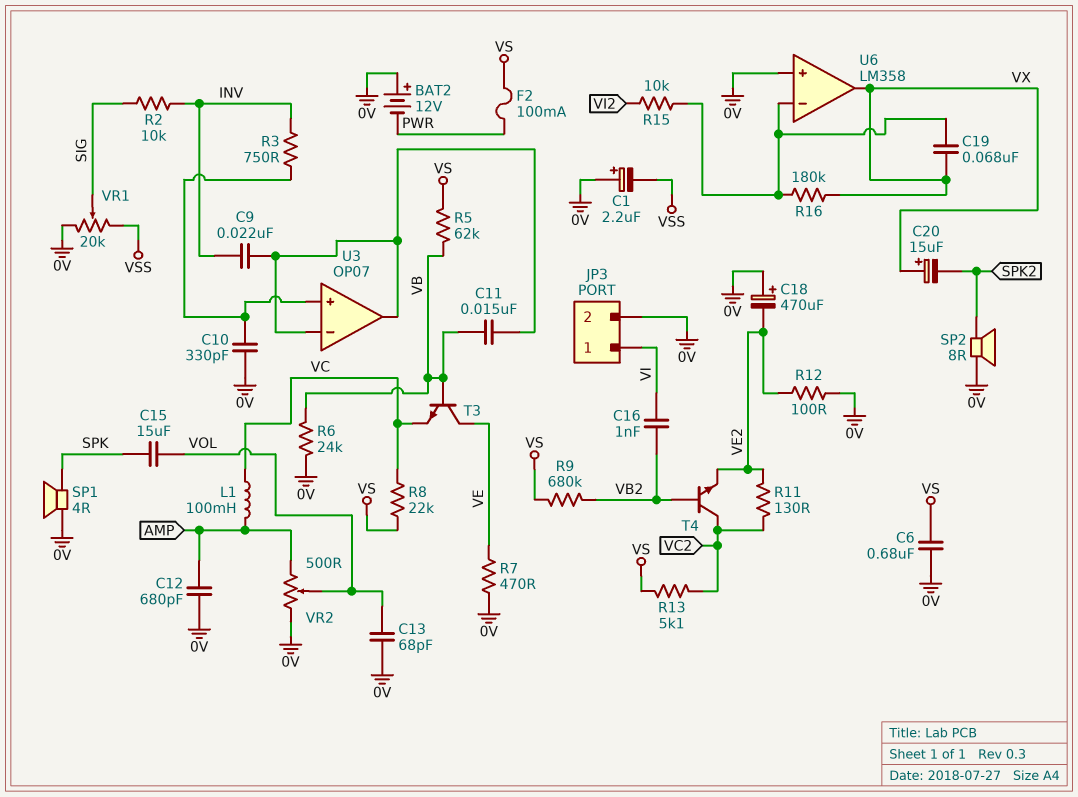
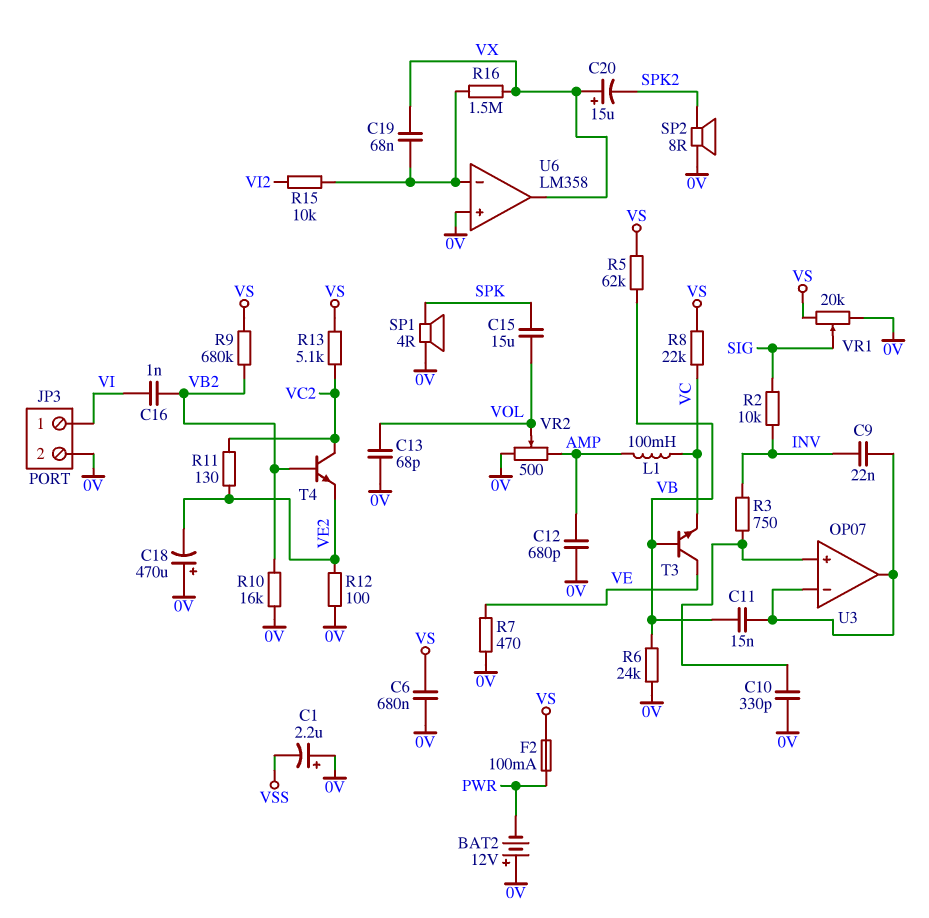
R10: none -> 16k (0V, VB2)
R16: 180k (U6/in-, VX) -> 1.5M (U6/in-, VX)
VR1: 20k (0V, VSS, wiper SIG) -> 20k (0V, VS, wiper SIG)

